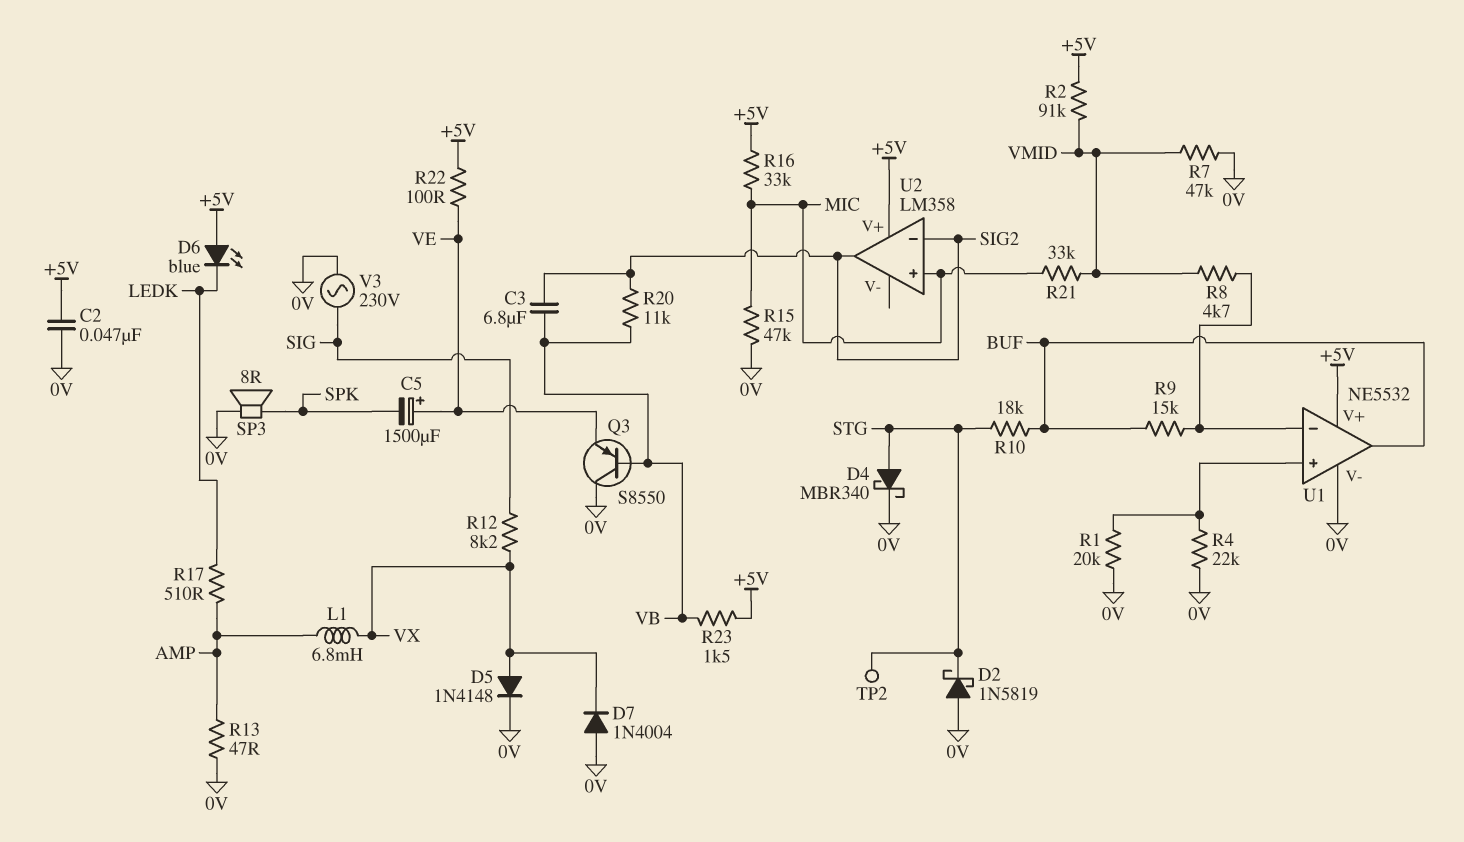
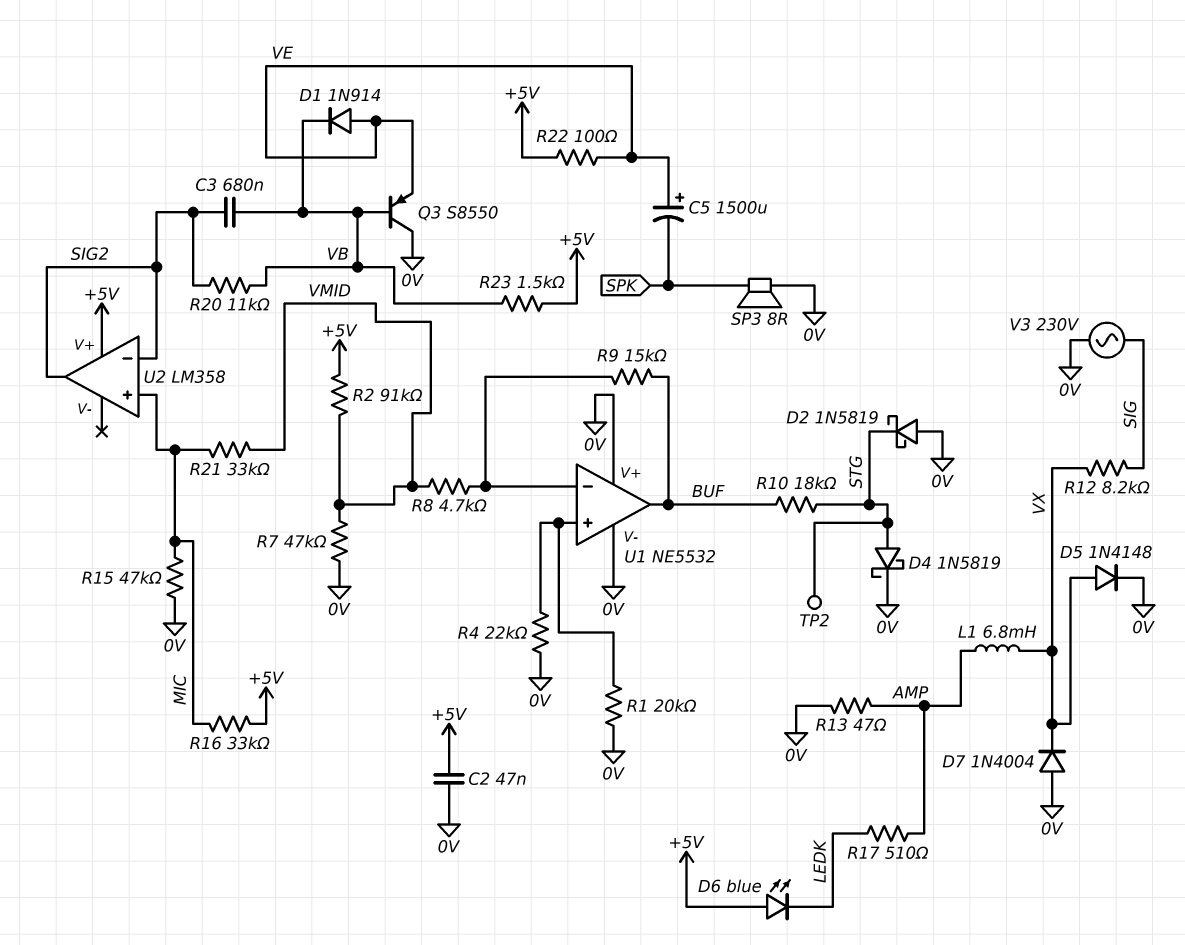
C3: 6.8uF (SIG2, VB) -> 680nF (SIG2, VB)
D1: none -> diode 1N914 (A VE, K VB)
D4: schottky MBR340 (A STG, K 0V) -> schottky 1N5819 (A STG, K 0V)
U1 pin V+: +5V -> 0V

